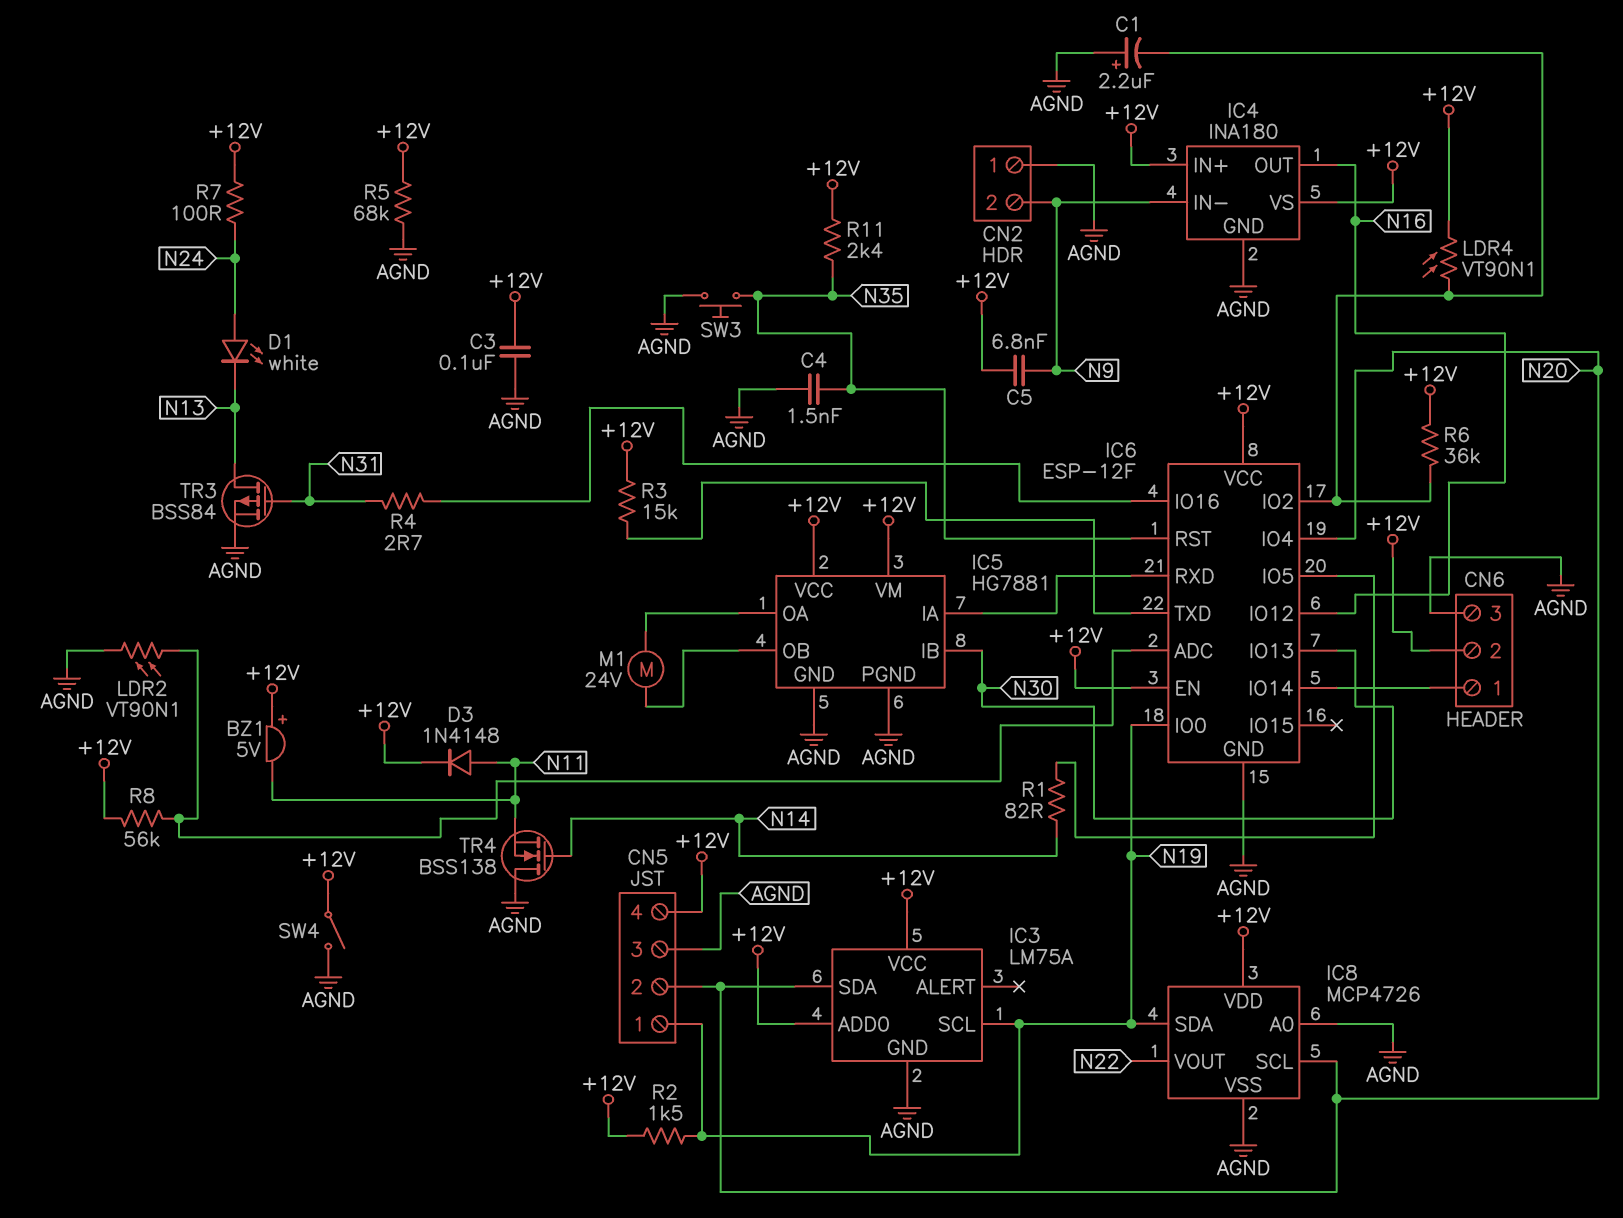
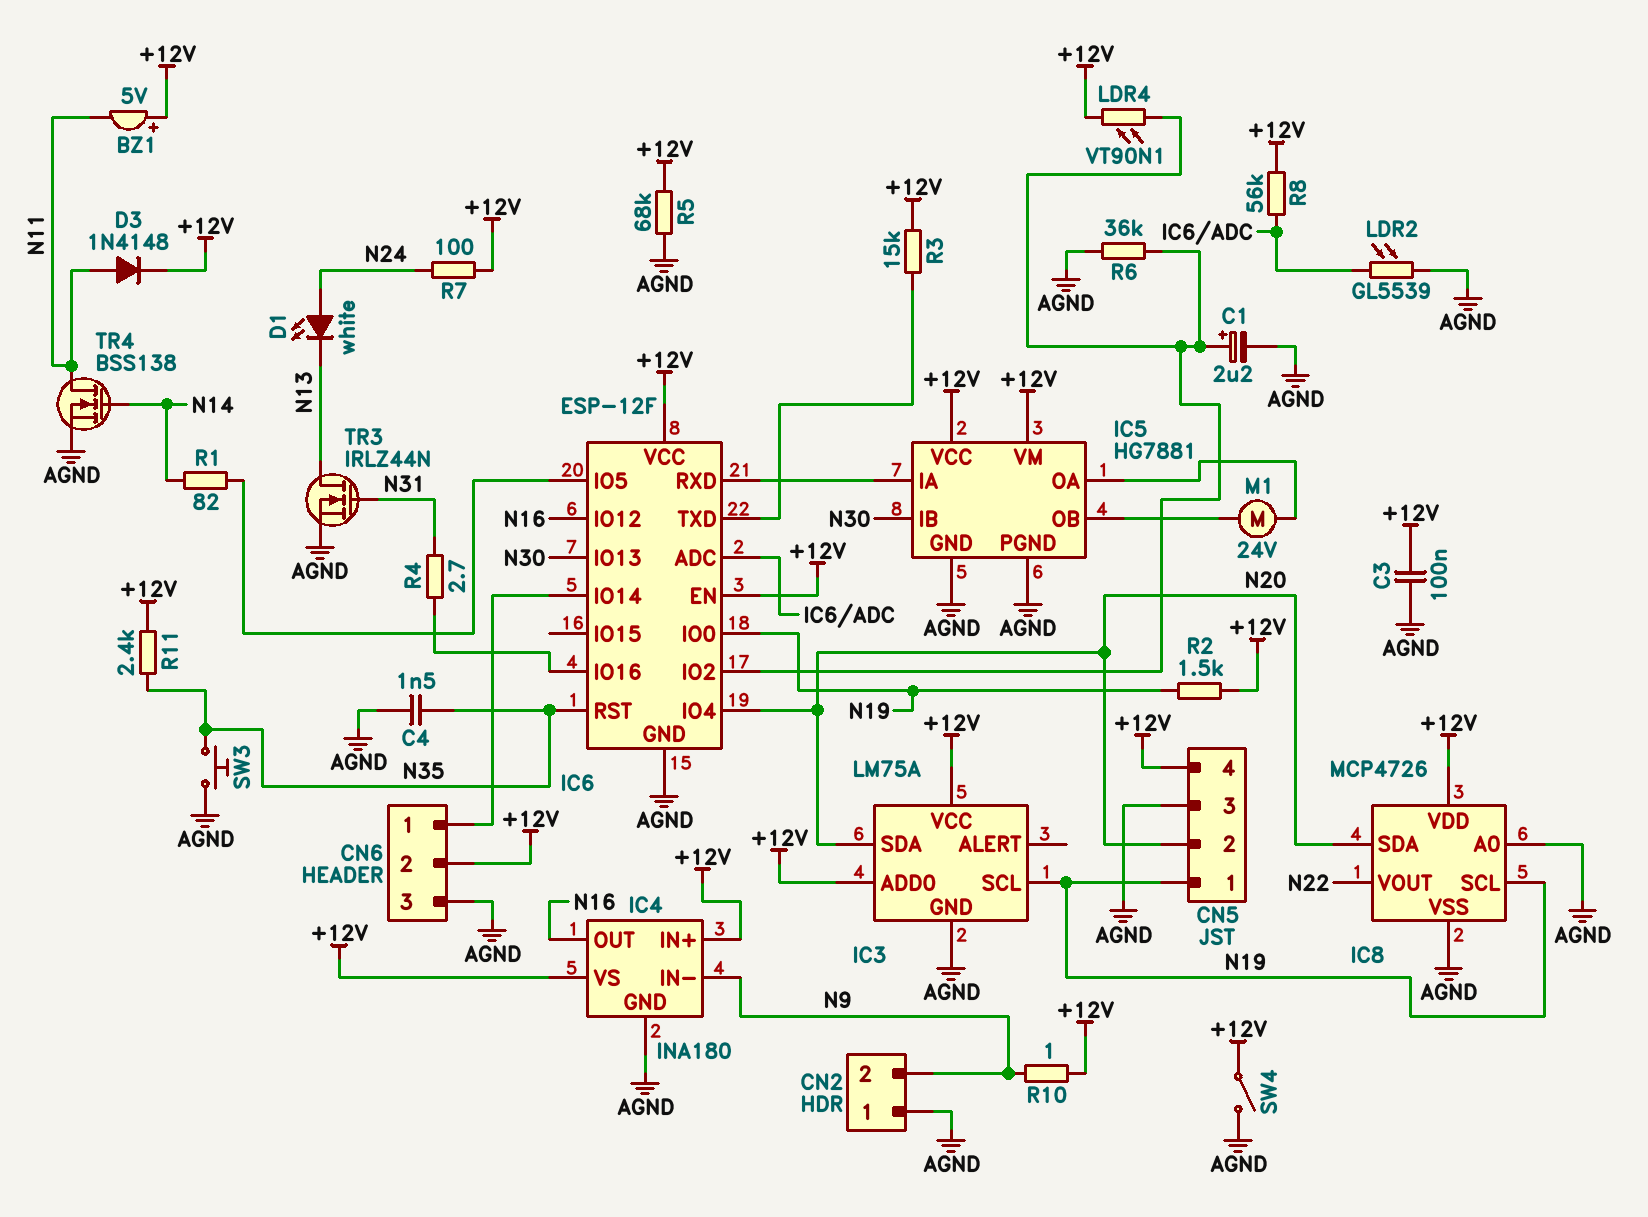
C1: 2.2uF (plus AGND, minus IC6/IO2) -> 2.2uF (plus IC6/IO2, minus AGND)
C5: 6.8nF (+12V, N9) -> none
IC8 pin SCL: N20 -> N19
IC8 pin SDA: N19 -> N20
LDR2: VT90N1 (AGND, IC6/ADC) -> GL5539 (AGND, IC6/ADC)
R6: 36k (+12V, IC6/IO2) -> 36k (AGND, IC6/IO2)
R10: none -> 1 (+12V, N9)
TR3: PMOS BSS84 (G N31, D N13, S AGND) -> NMOS IRLZ44N (G N31, D N13, S AGND)
TR4: NMOS BSS138 (G N14, D AGND, S N11) -> NMOS BSS138 (G N14, D N11, S AGND)

